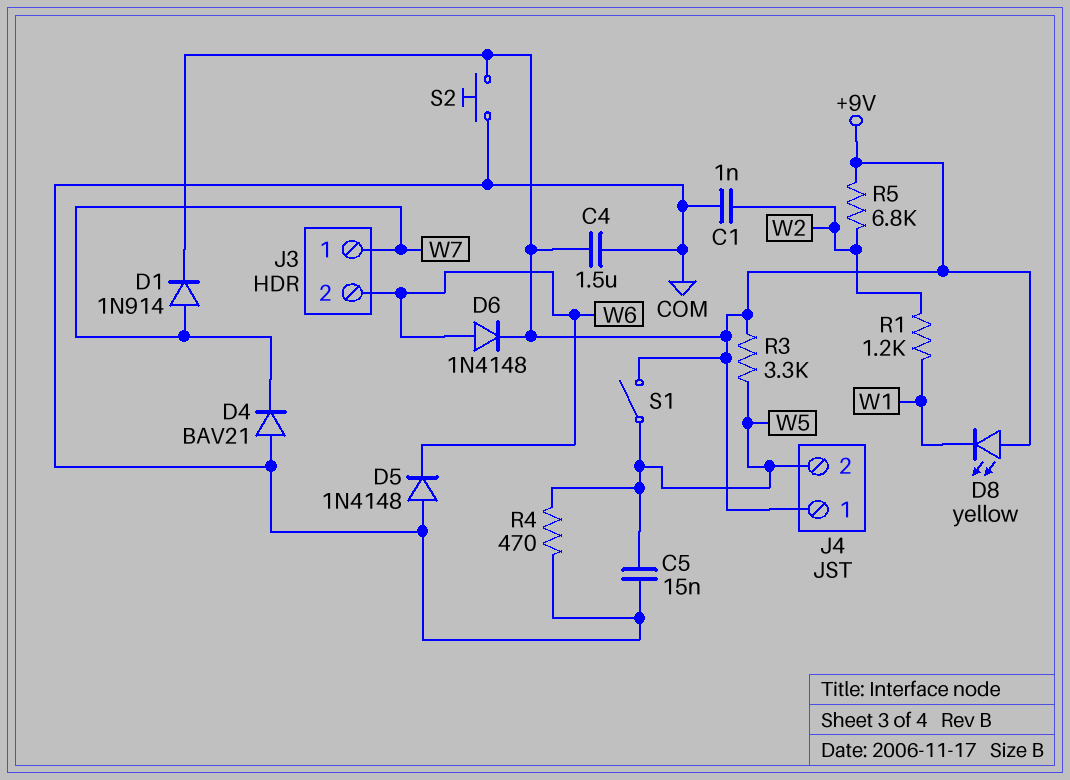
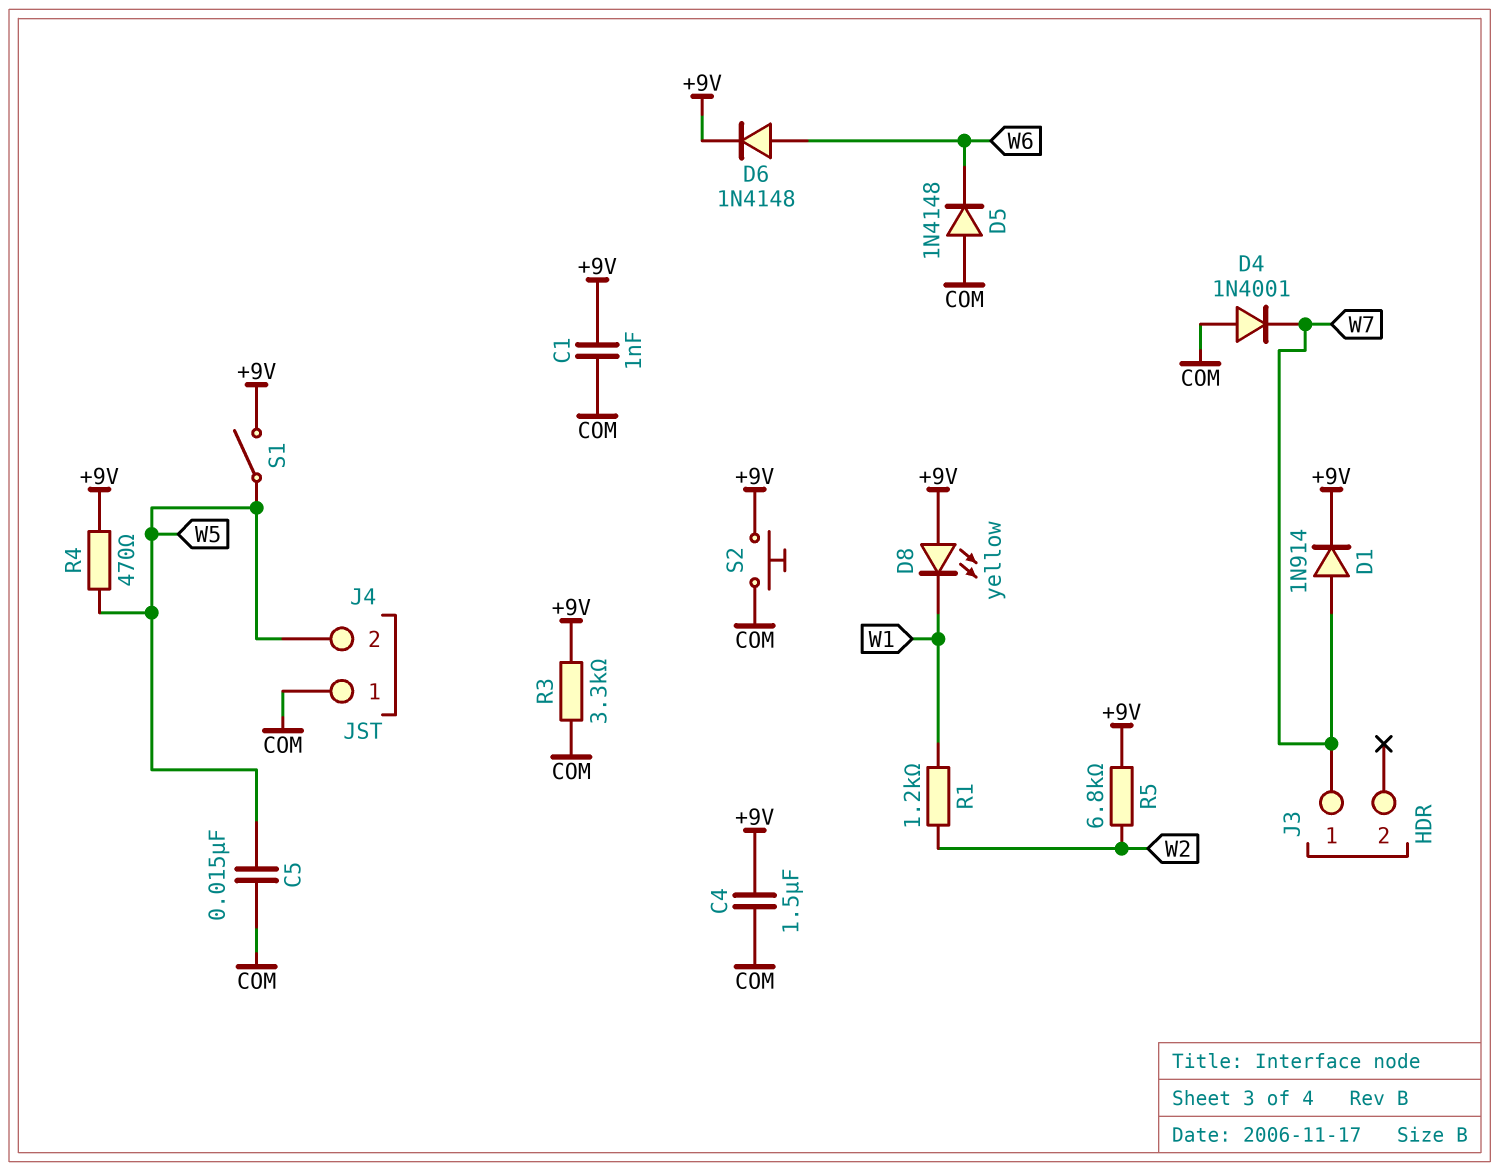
C1: 1nF (COM, W2) -> 1nF (+9V, COM)
D4: diode BAV21 (A COM, K W7) -> diode 1N4001 (A COM, K W7)
J3 pin 2: W6 -> none
J4 pin 1: +9V -> COM
R3: 3.3k (+9V, W5) -> 3.3k (+9V, COM)
R4: 470 (COM, W5) -> 470 (+9V, W5)

